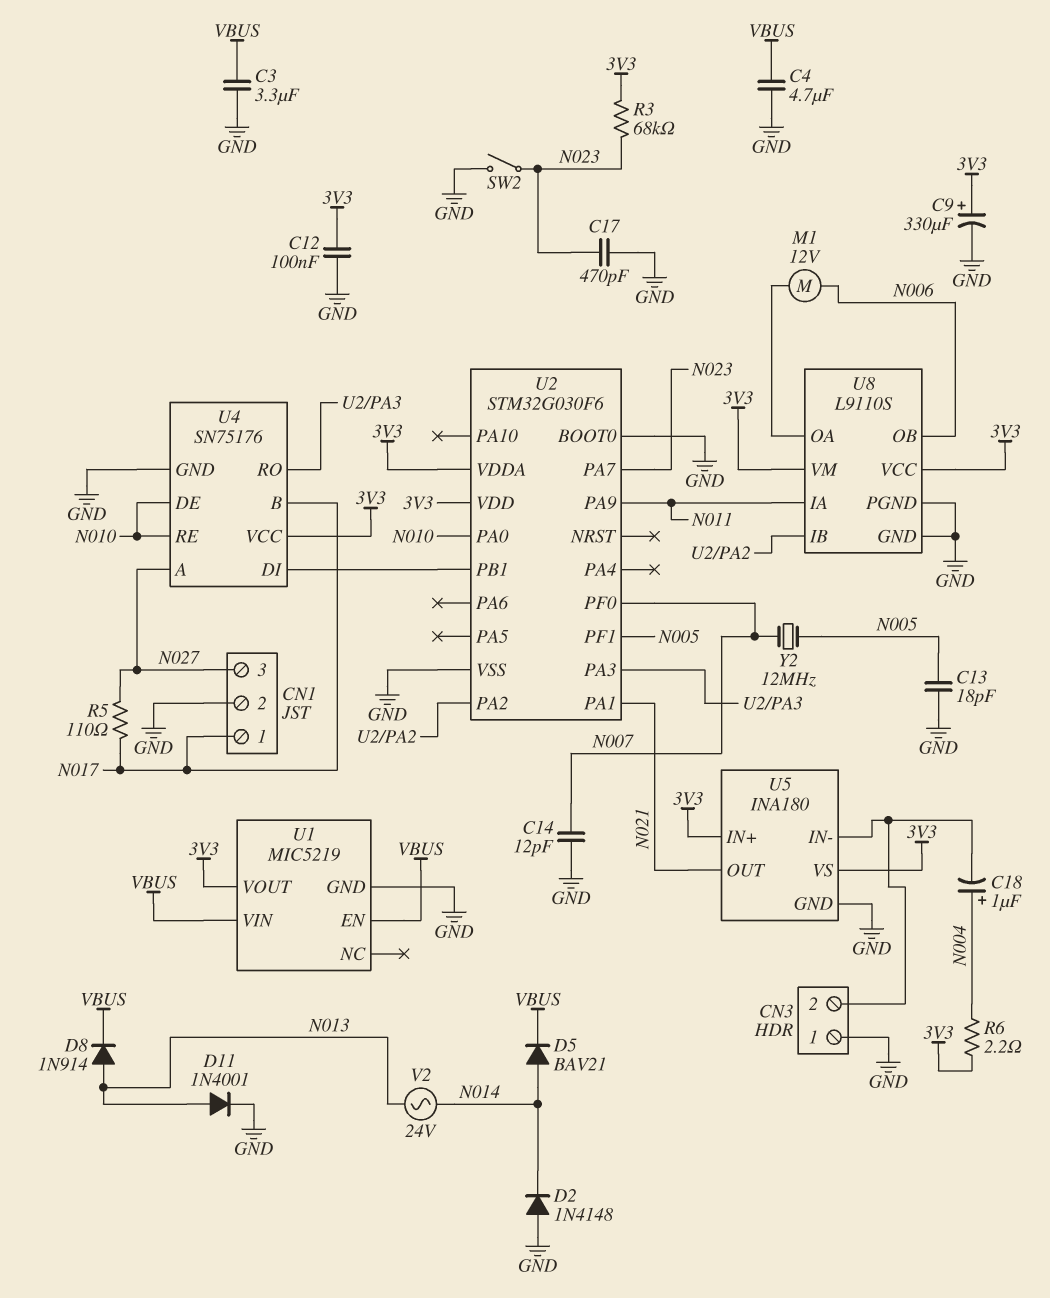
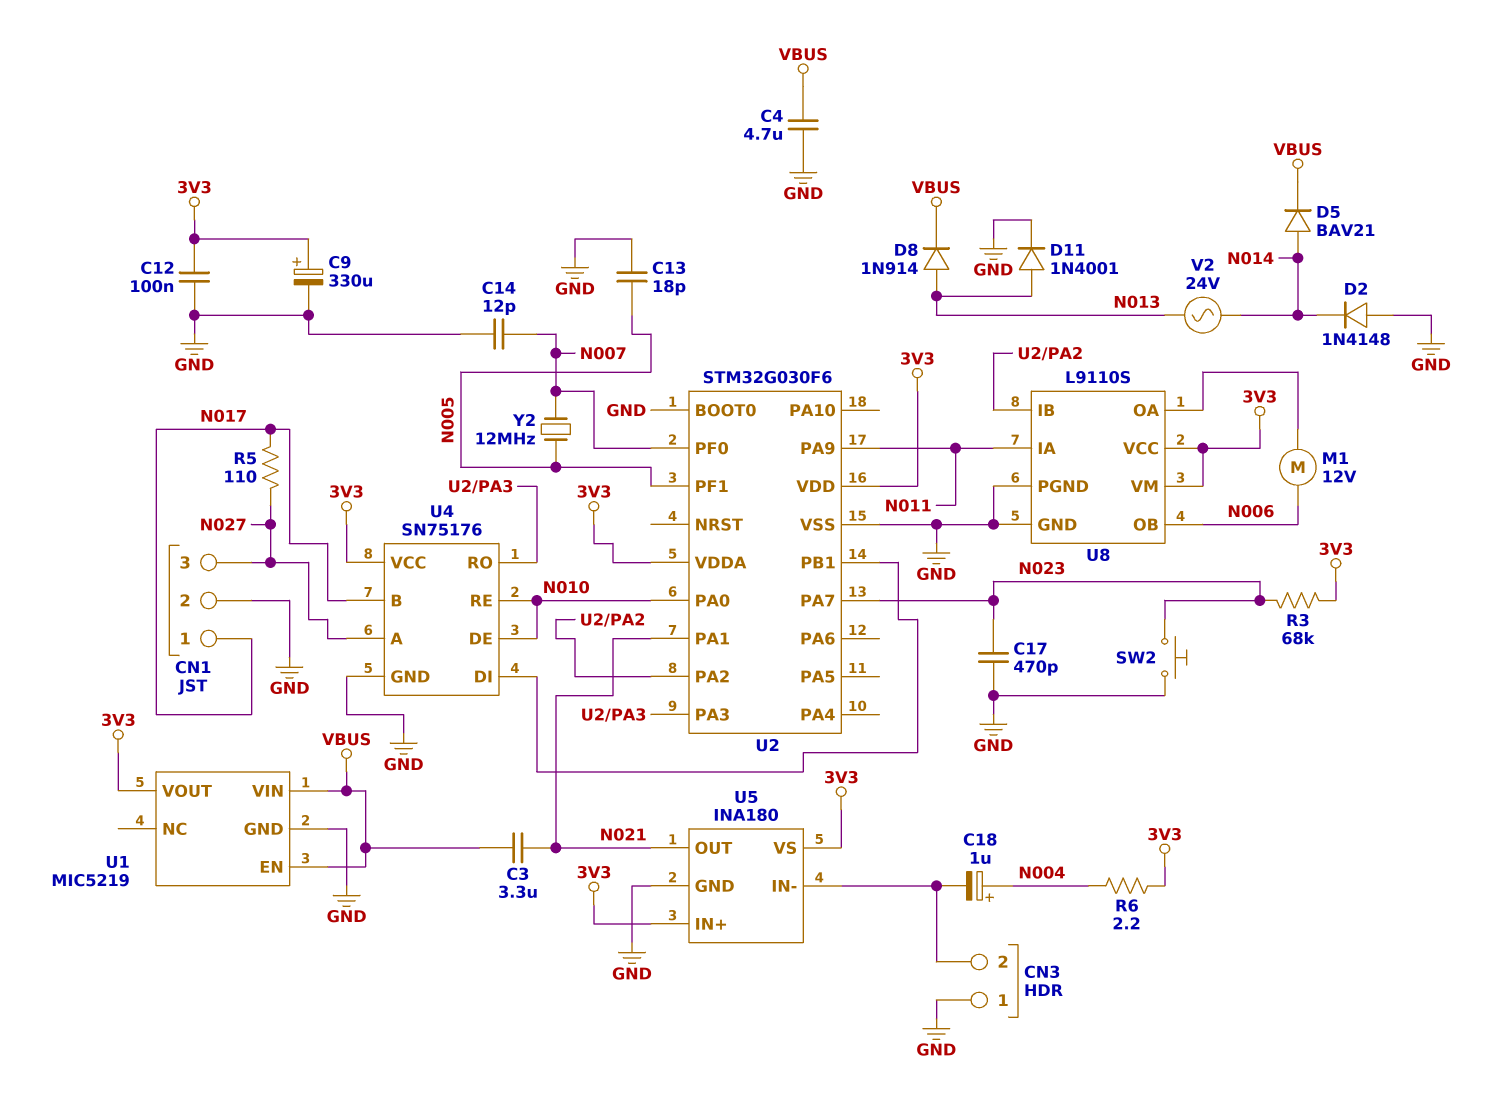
C3: 3.3uF (GND, VBUS) -> 3.3uF (N021, VBUS)
SW2: switch (GND, N023) -> button (GND, N023)

